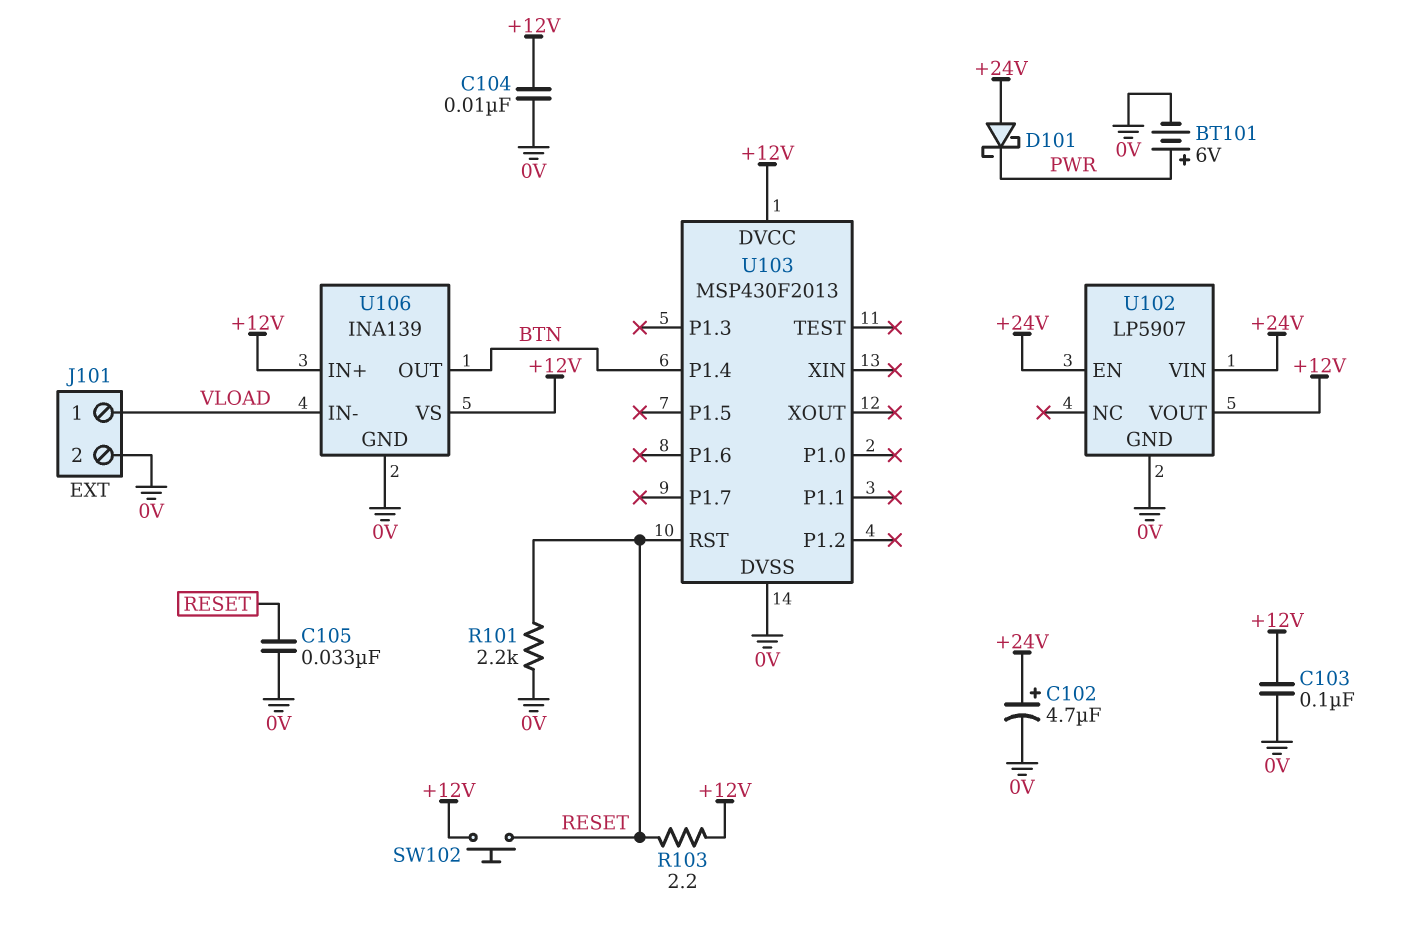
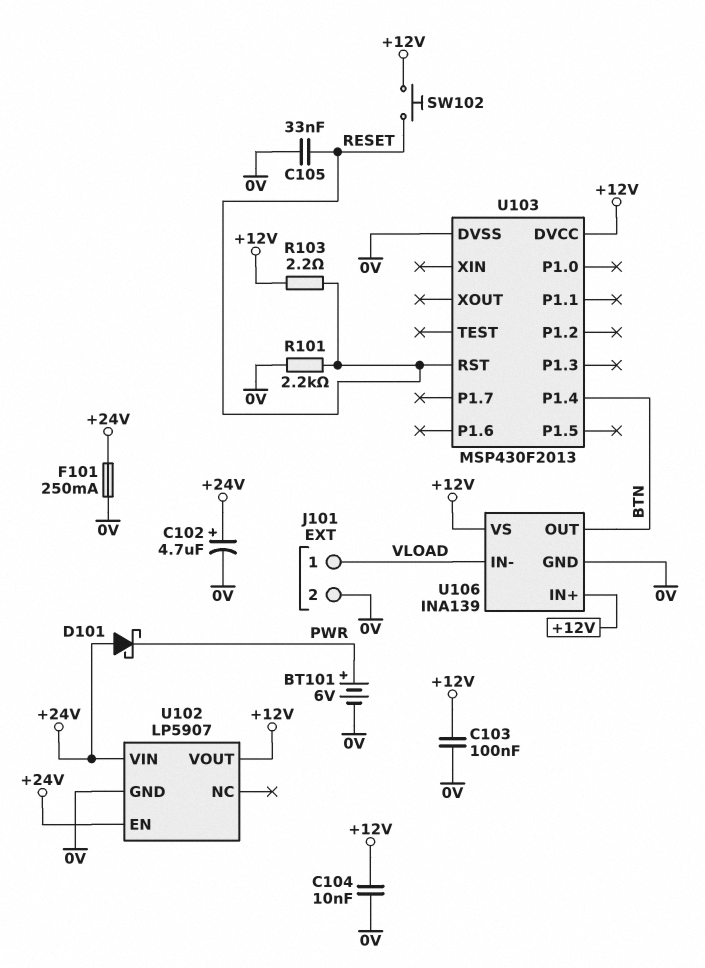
F101: none -> 250mA (+24V, 0V)

